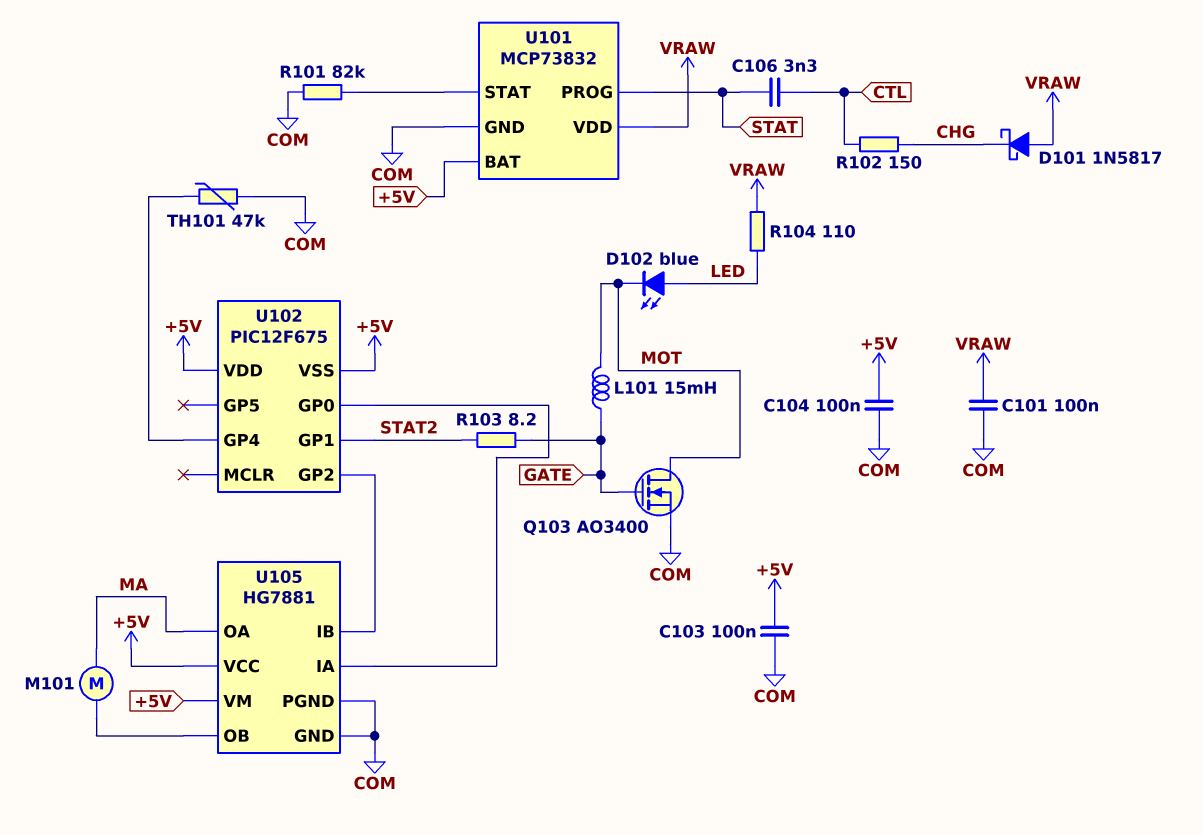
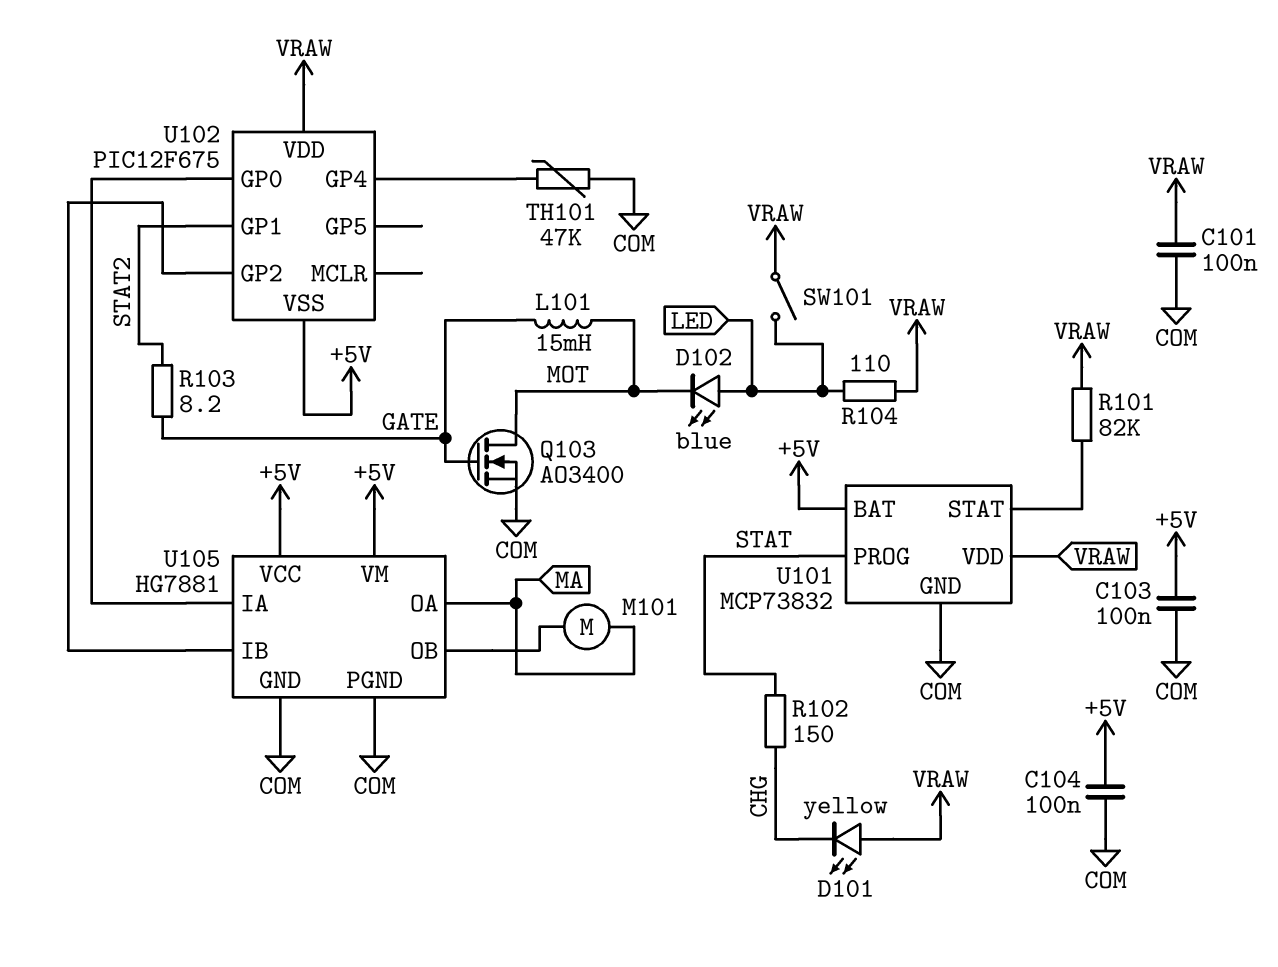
C106: 3.3nF (CTL, STAT) -> none
D101: schottky 1N5817 (A VRAW, K CHG) -> LED yellow (A VRAW, K CHG)
R101: 82k (COM, U101/STAT) -> 82k (U101/STAT, VRAW)
R102: 150 (CHG, CTL) -> 150 (CHG, STAT)
SW101: none -> switch (LED, VRAW)
U102 pin VDD: +5V -> VRAW

